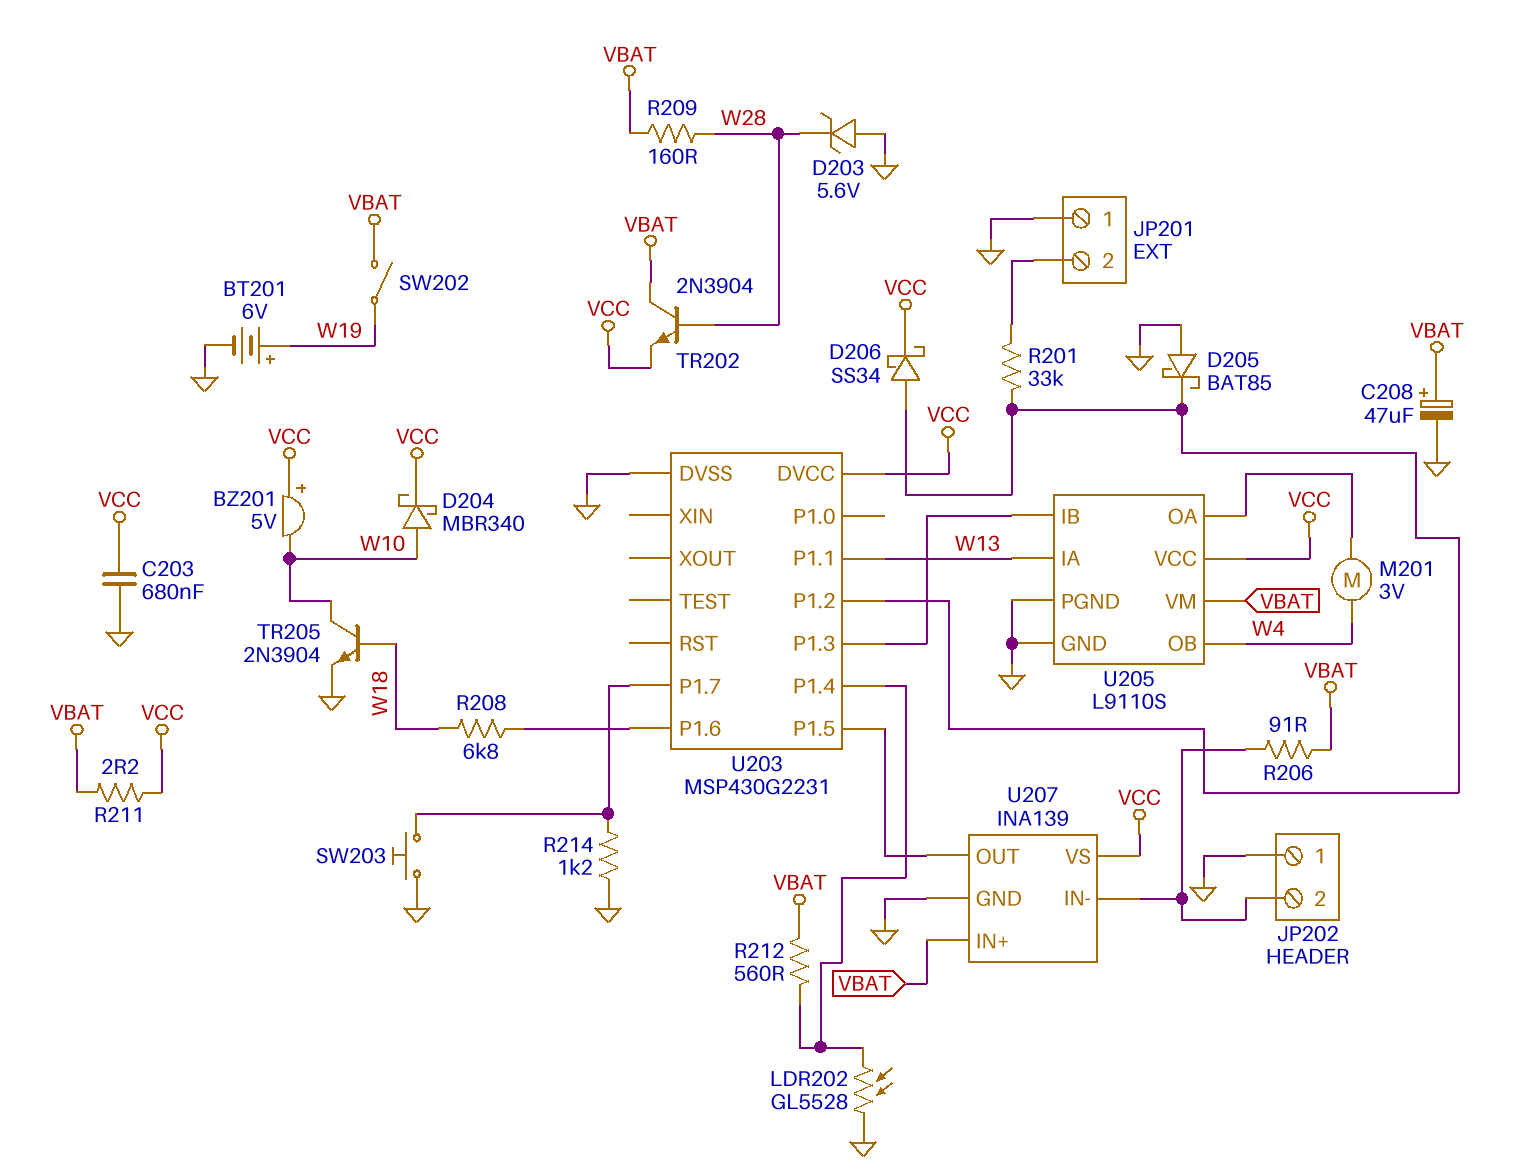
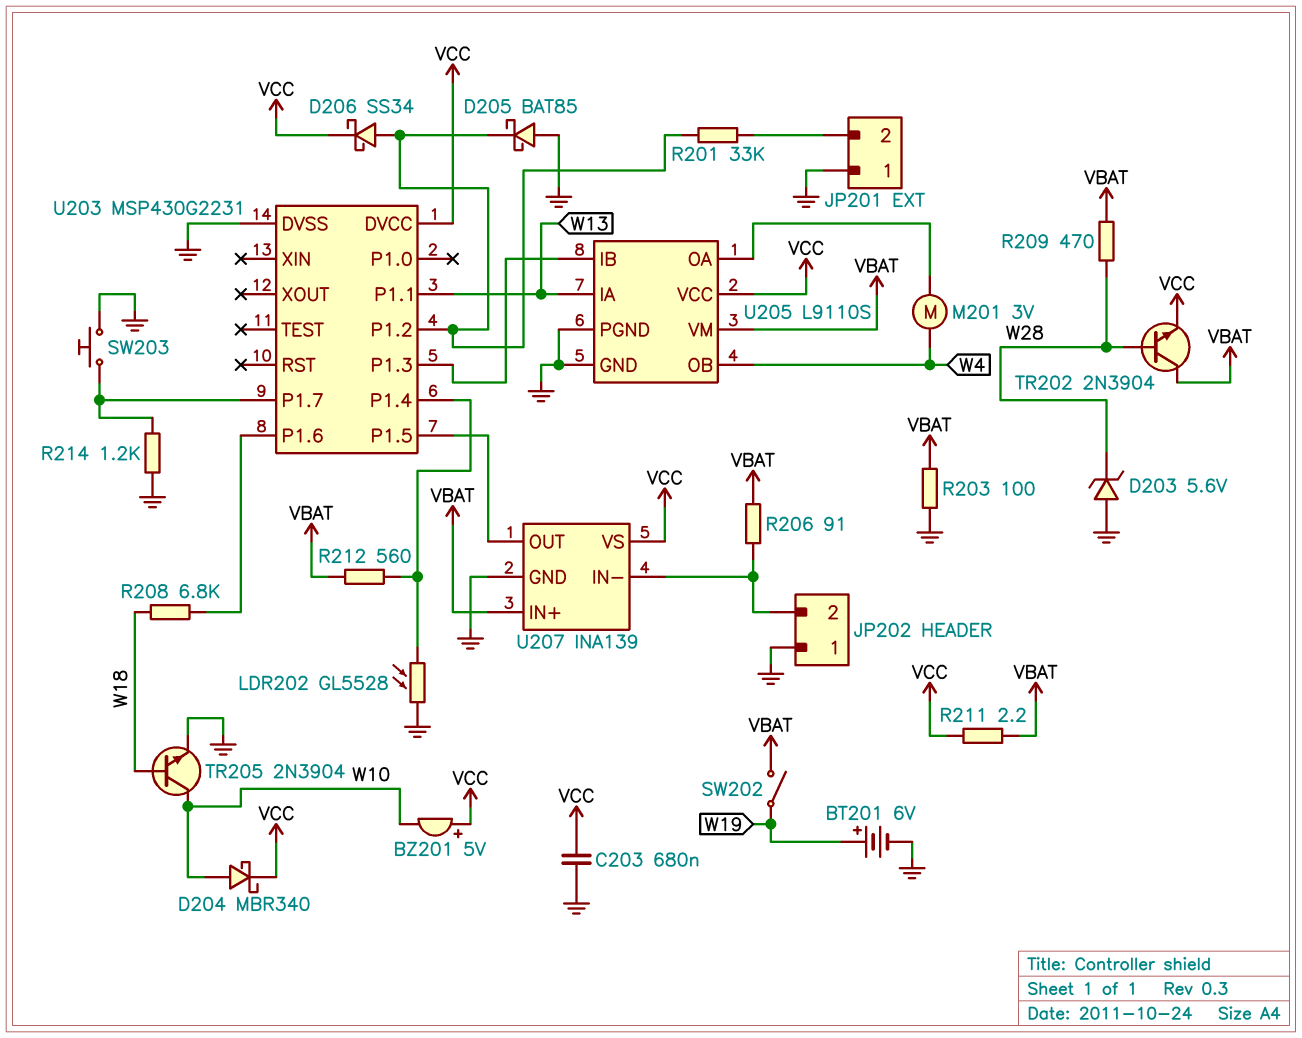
C208: 47uF (plus VBAT, minus GND) -> none
R203: none -> 100 (GND, VBAT)
R209: 160 (VBAT, W28) -> 470 (VBAT, W28)

